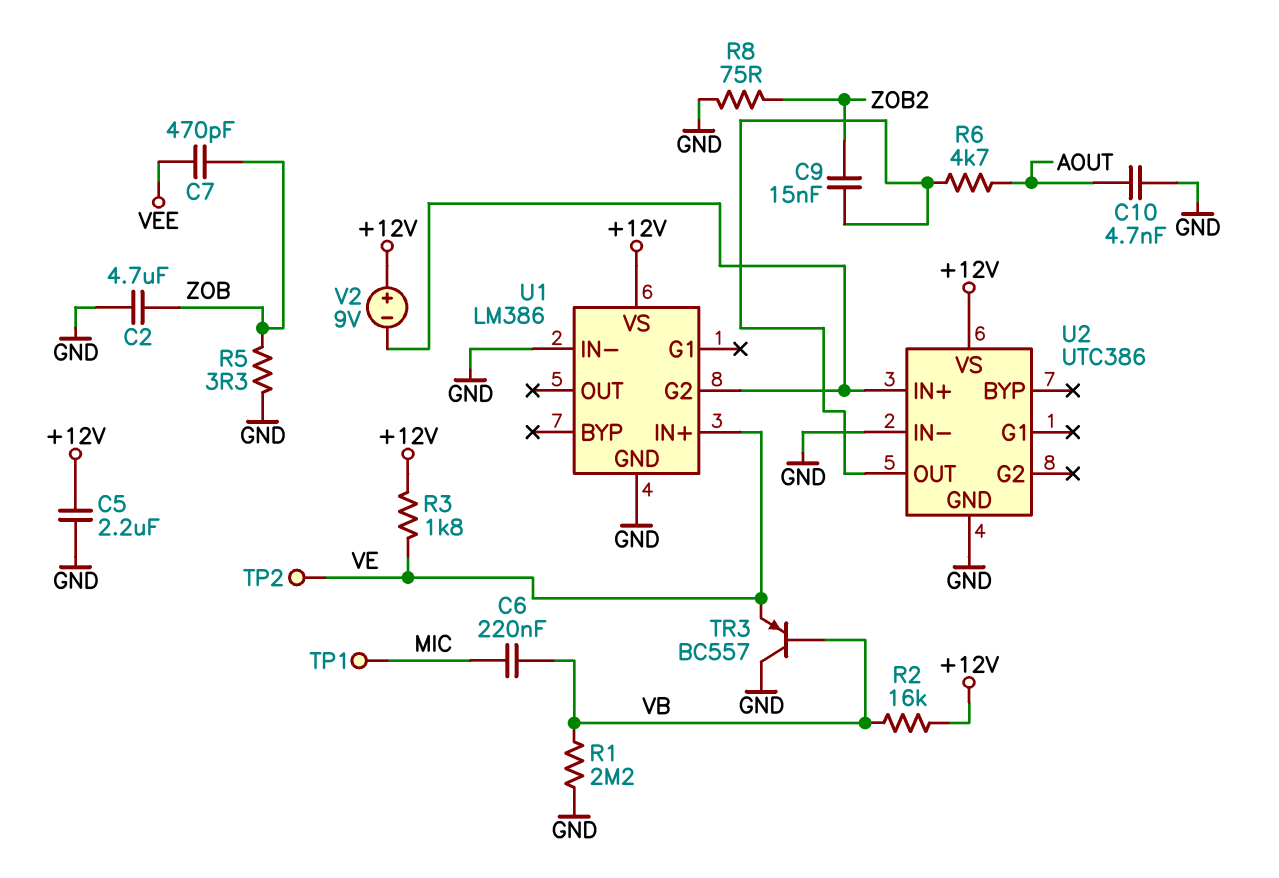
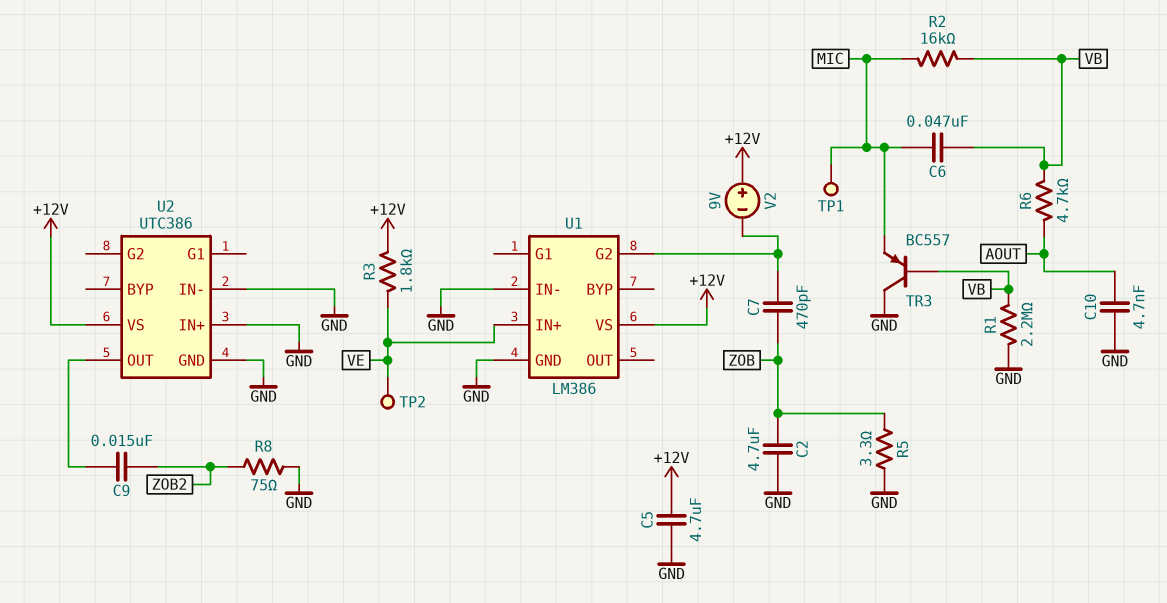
C5: 2.2uF (+12V, GND) -> 4.7uF (+12V, GND)
C6: 220nF (MIC, VB) -> 47nF (MIC, VB)
C7: 470pF (VEE, ZOB) -> 470pF (U1/G2, ZOB)
R2: 16k (+12V, VB) -> 16k (MIC, VB)
R6: 4.7k (AOUT, U2/OUT) -> 4.7k (AOUT, VB)
TR3: PNP BC557 (B VB, C GND, E VE) -> PNP BC557 (B VB, C GND, E MIC)
U2 pin IN+: U1/G2 -> GND

